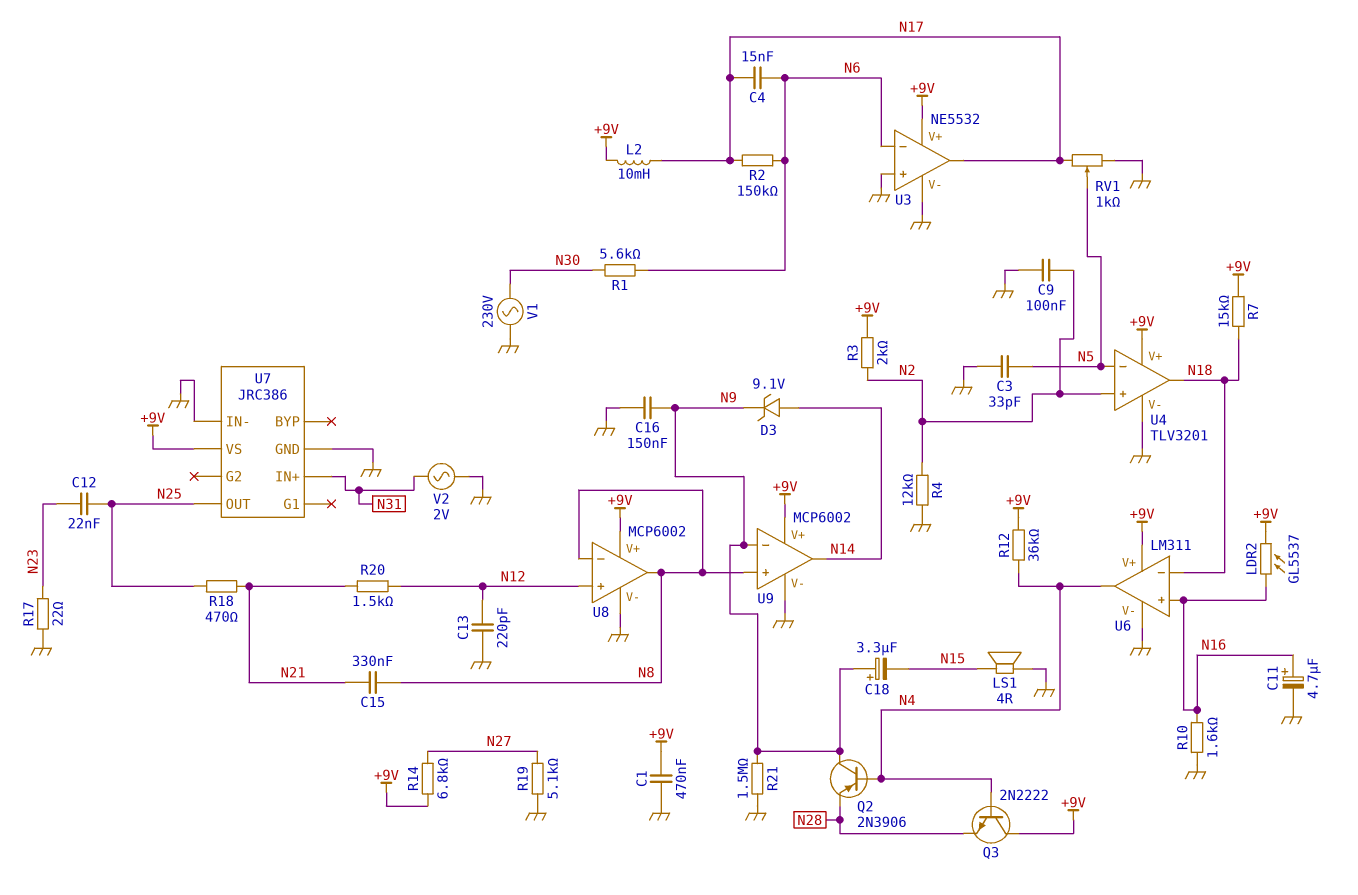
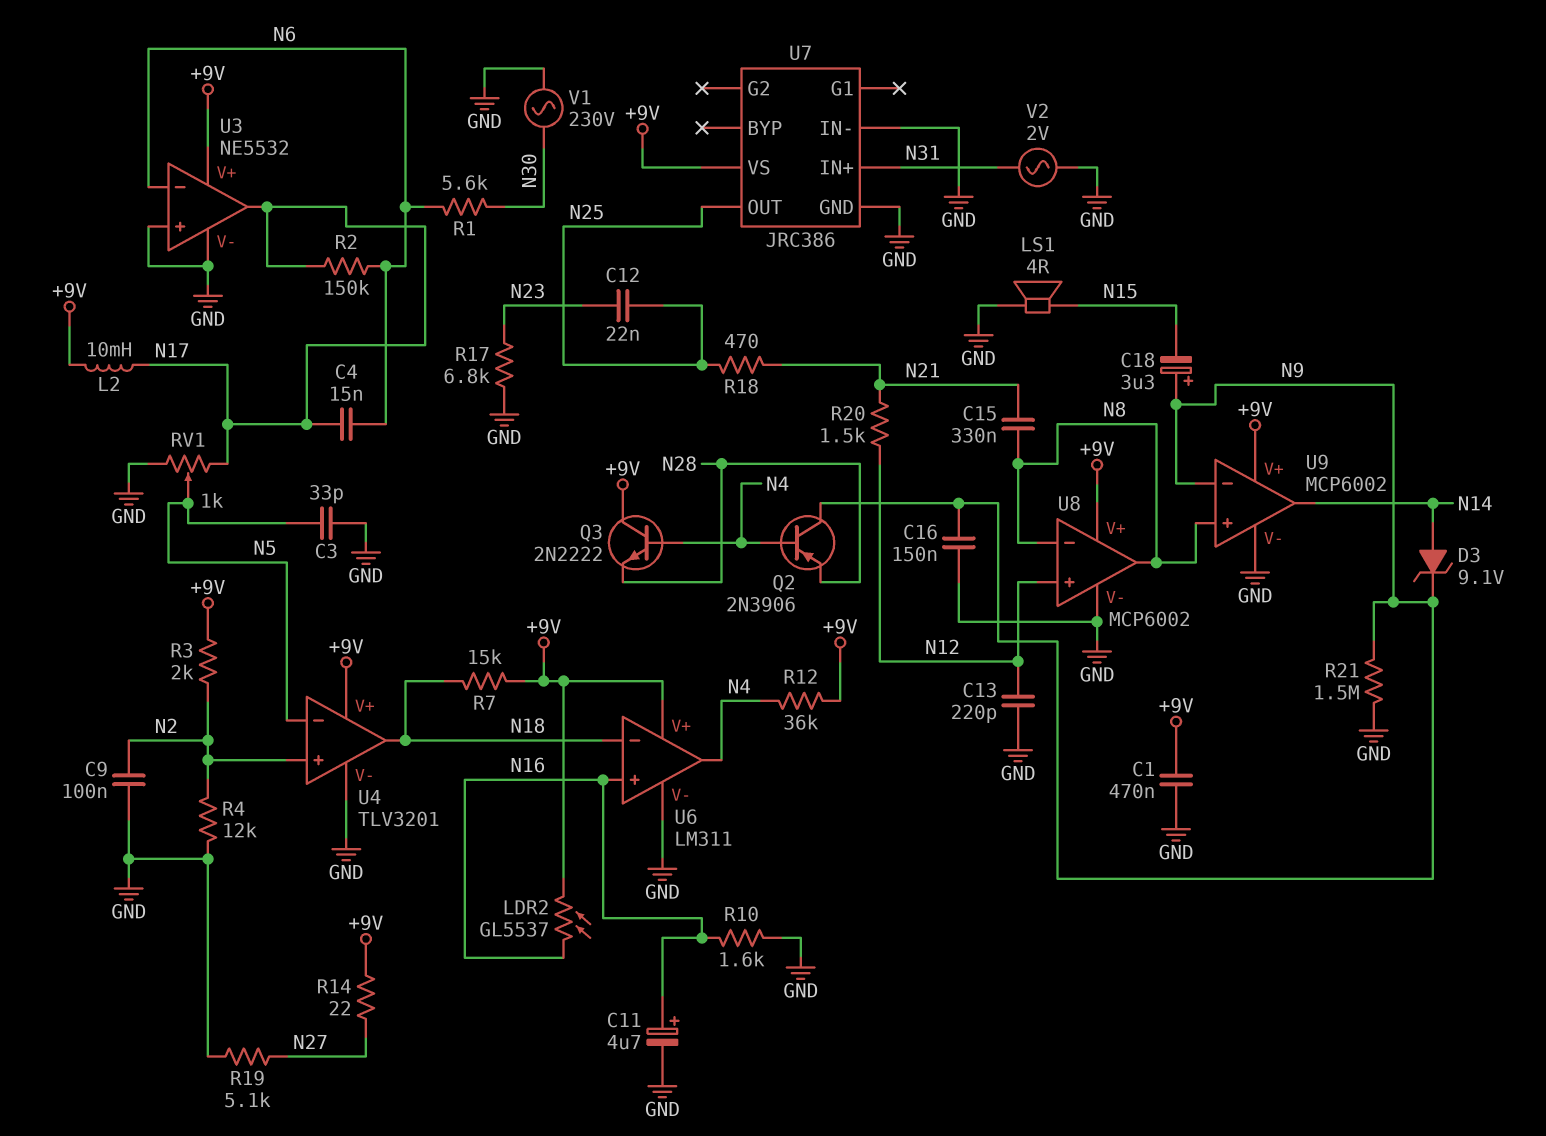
R14: 6.8k (+9V, N27) -> 22 (+9V, N27)
R17: 22 (GND, N23) -> 6.8k (GND, N23)

